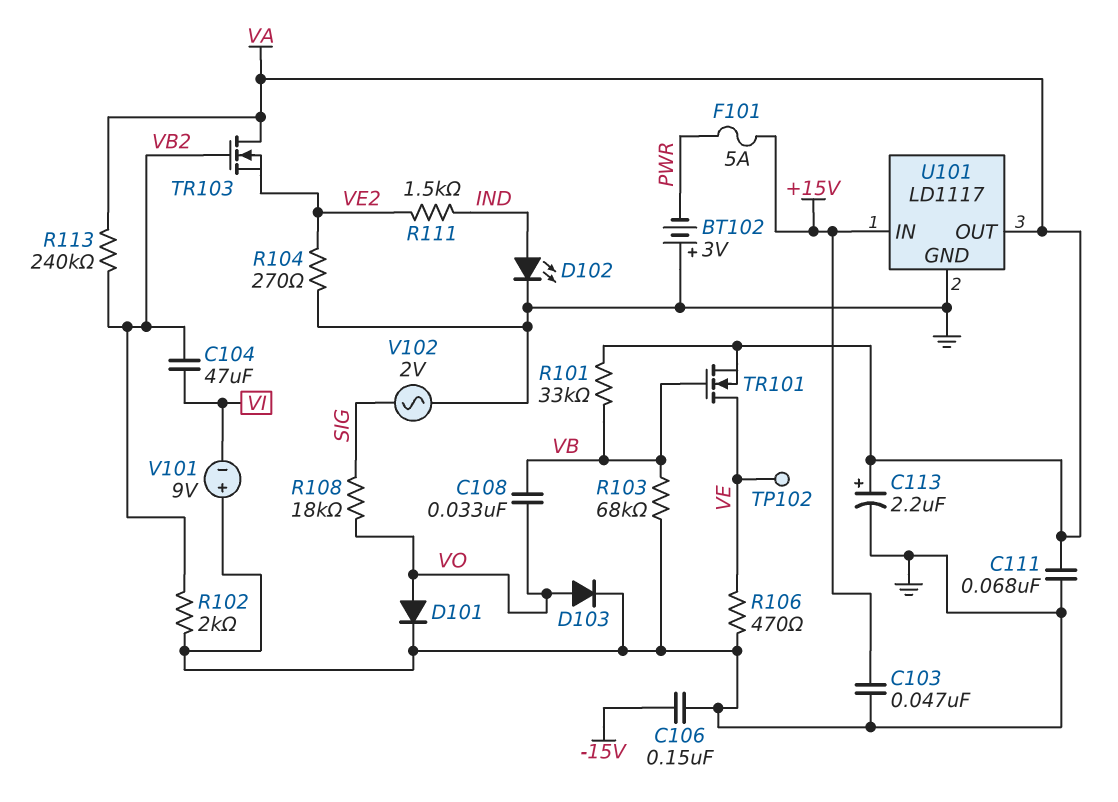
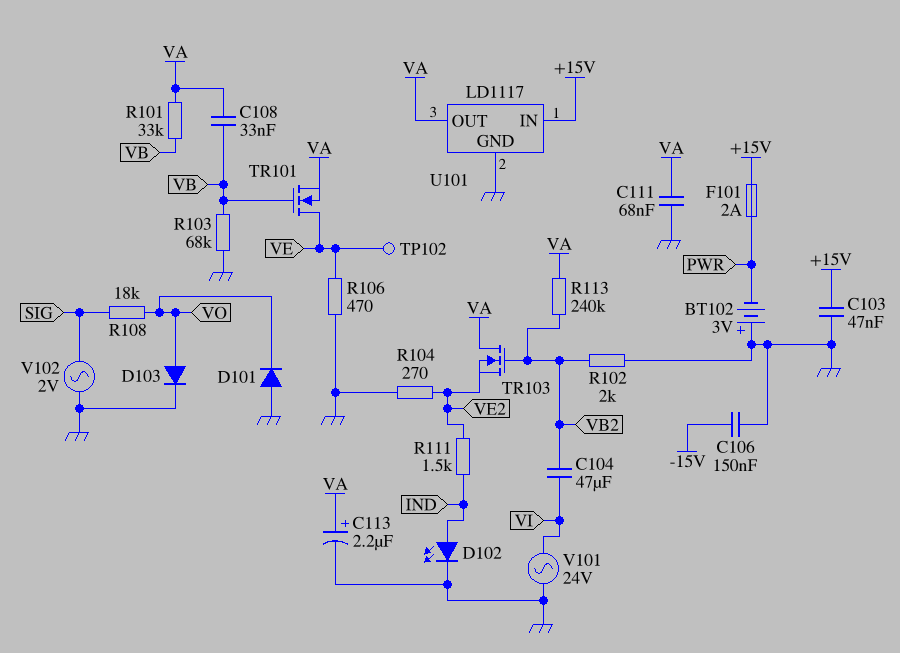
C108: 33nF (VB, VO) -> 33nF (VA, VB)
D101: diode (A VO, K GND) -> diode (A GND, K VO)
F101: 5A (+15V, PWR) -> 2A (+15V, PWR)
V101: 9V (plus GND, minus VI) -> AC 24V (GND, VI)

